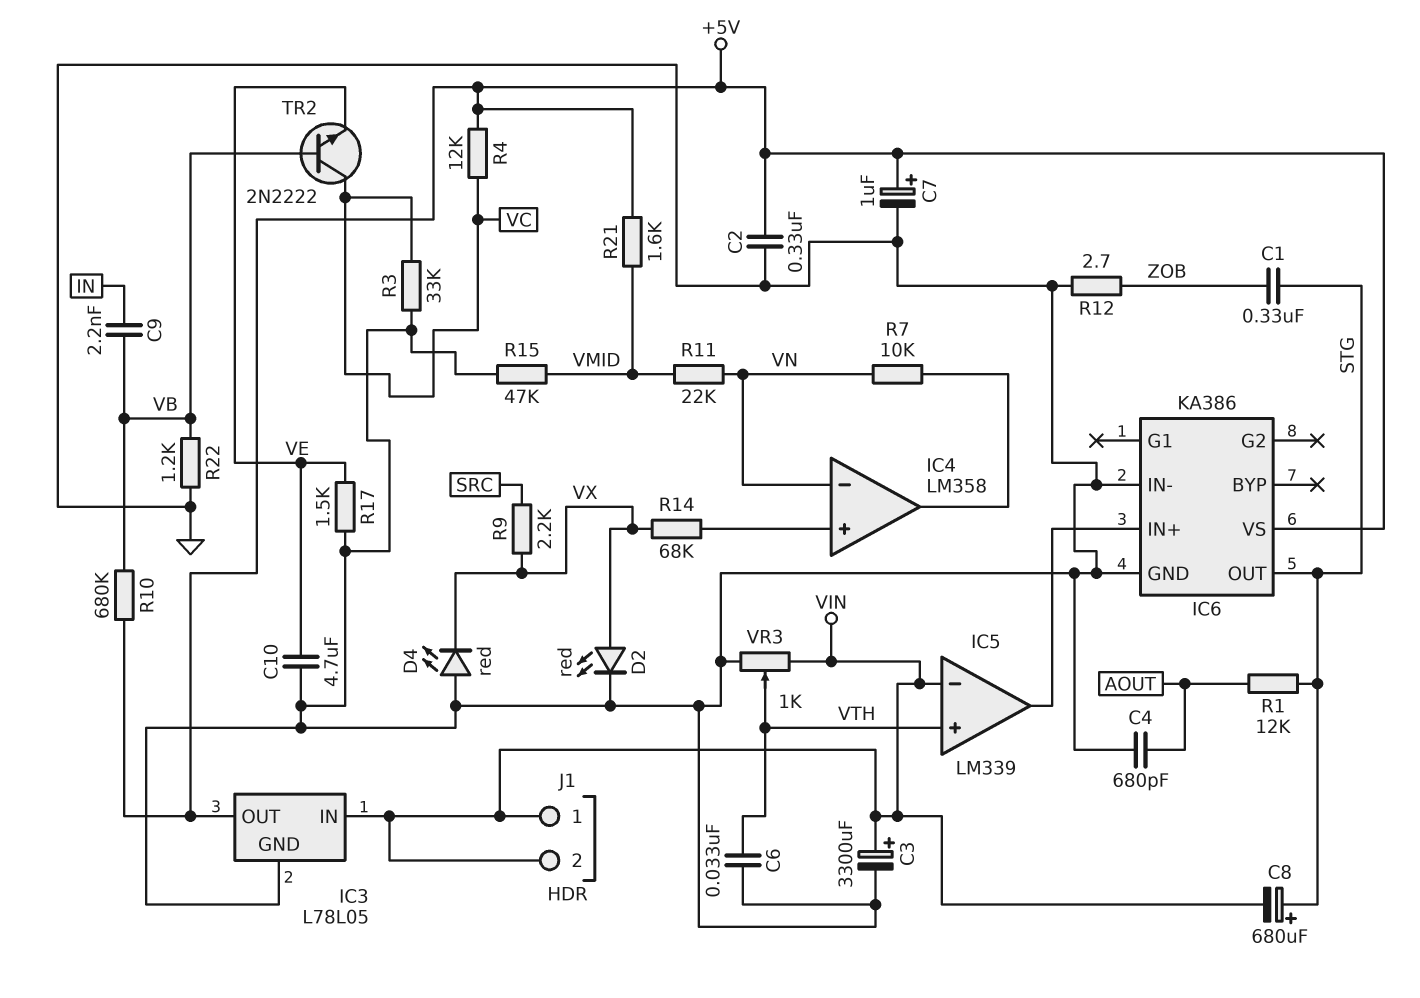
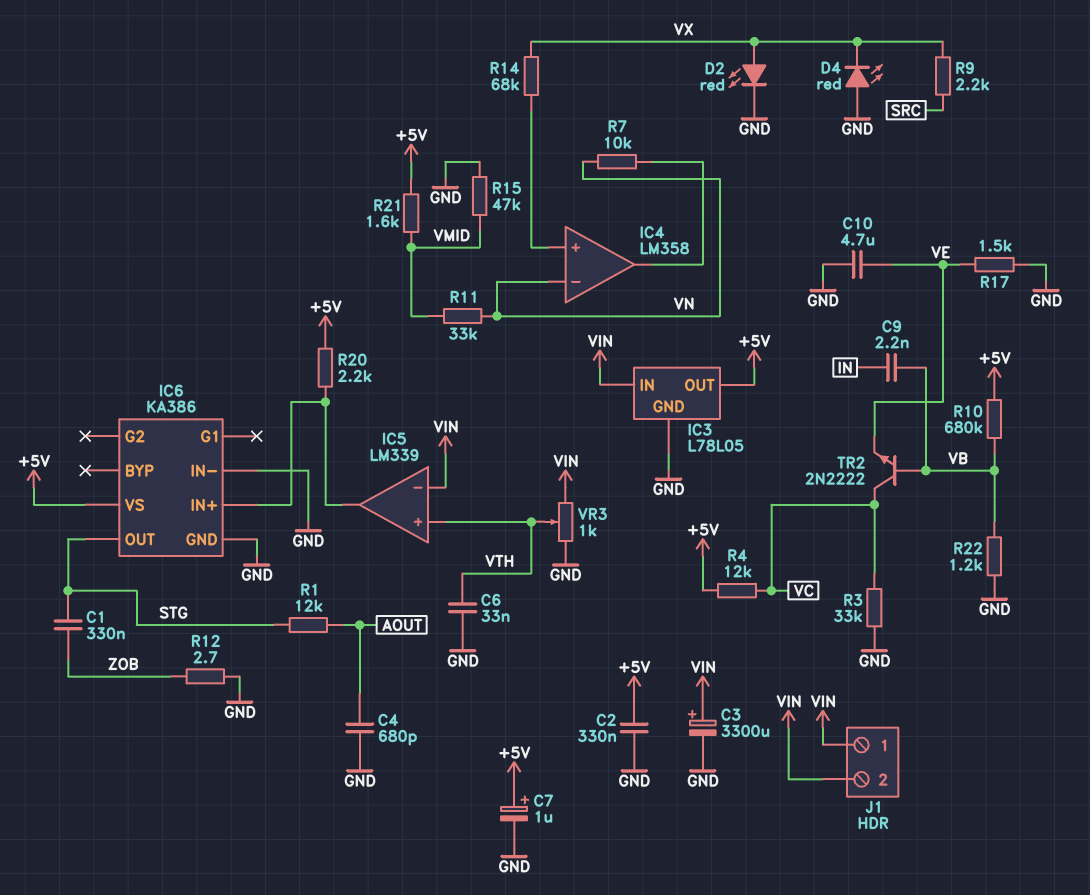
C8: 680uF (plus STG, minus VIN) -> none
R11: 22k (VMID, VN) -> 33k (VMID, VN)
R20: none -> 2.2k (+5V, IC5/out)

